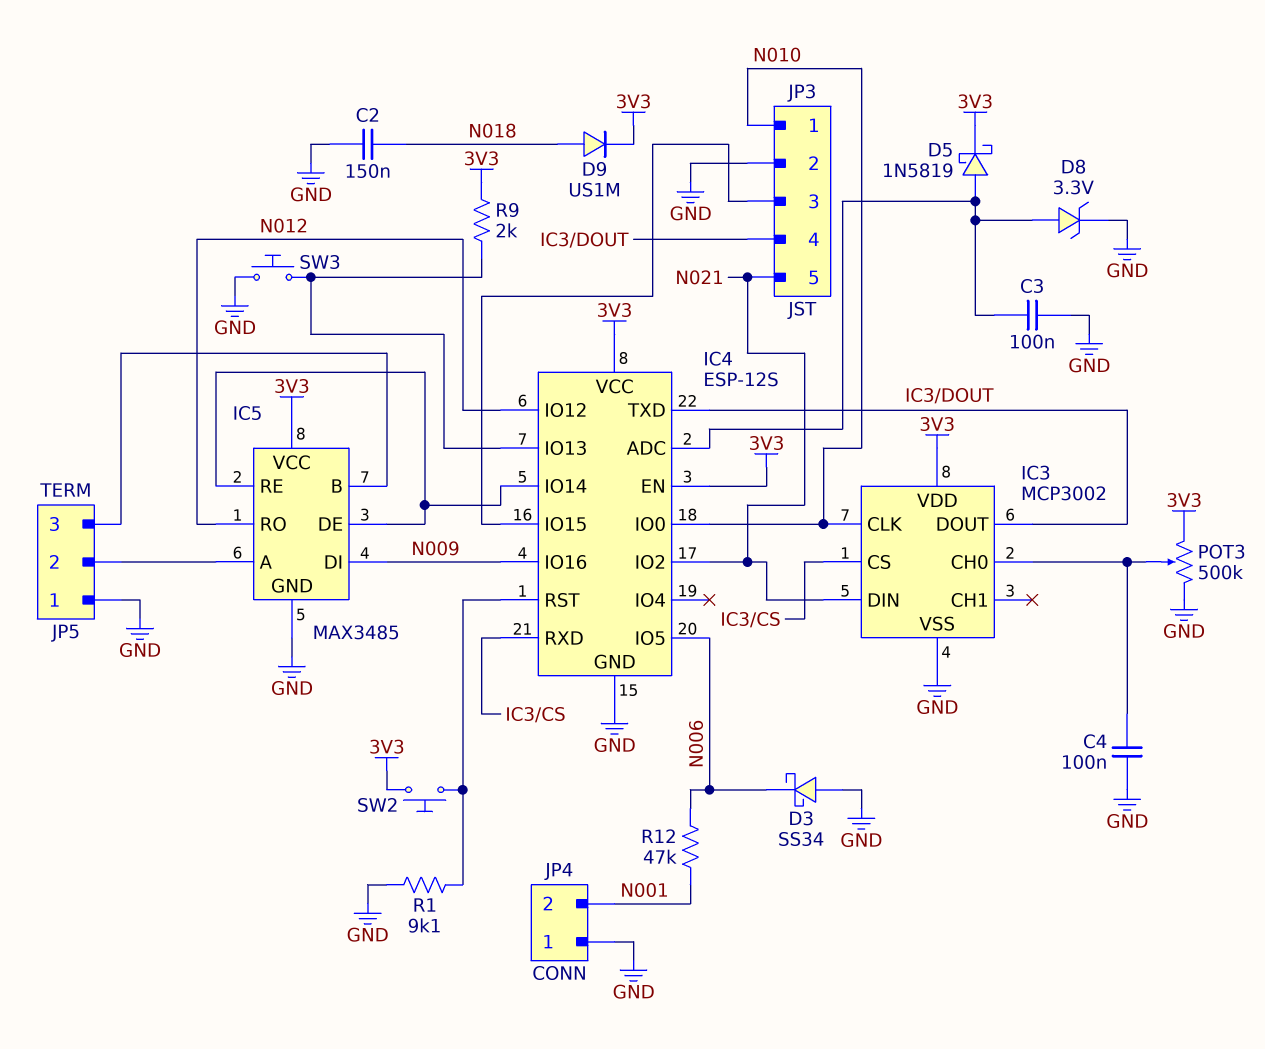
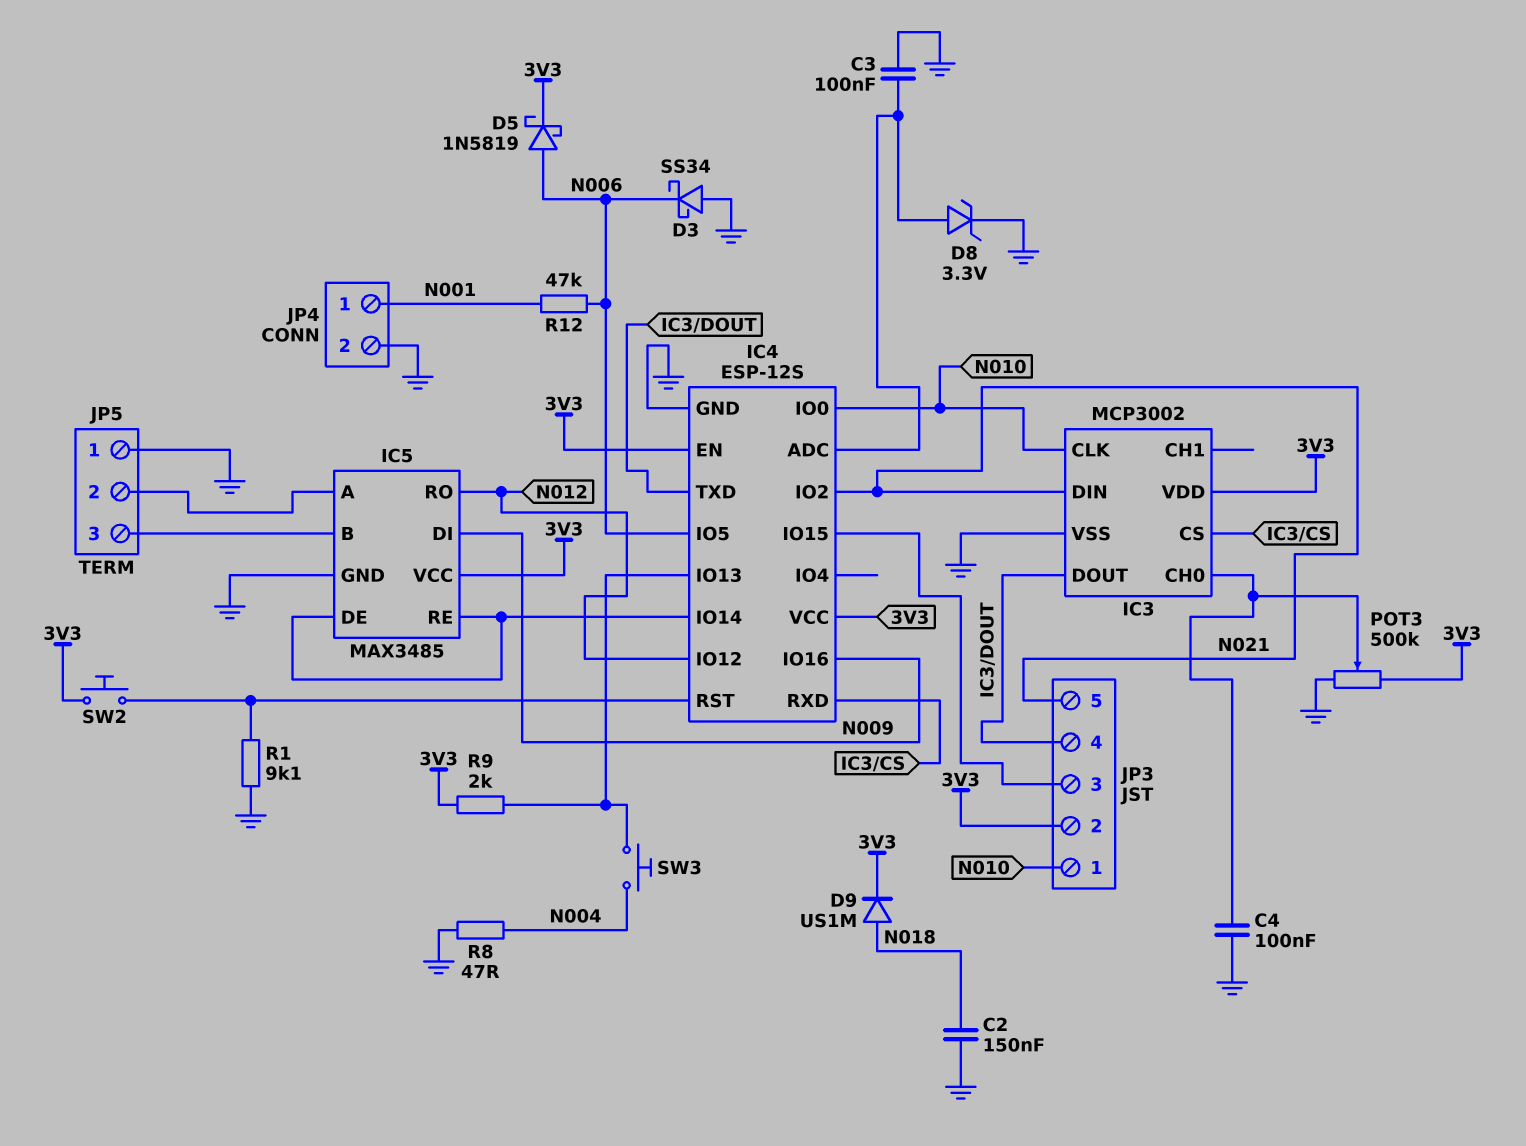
D5: schottky 1N5819 (A IC4/ADC, K 3V3) -> schottky 1N5819 (A N006, K 3V3)
JP3 pin 2: GND -> 3V3
JP4 pin 1: GND -> N001
JP4 pin 2: N001 -> GND
R8: none -> 47 (GND, N004)
SW3: button (GND, IC4/IO13) -> button (IC4/IO13, N004)

